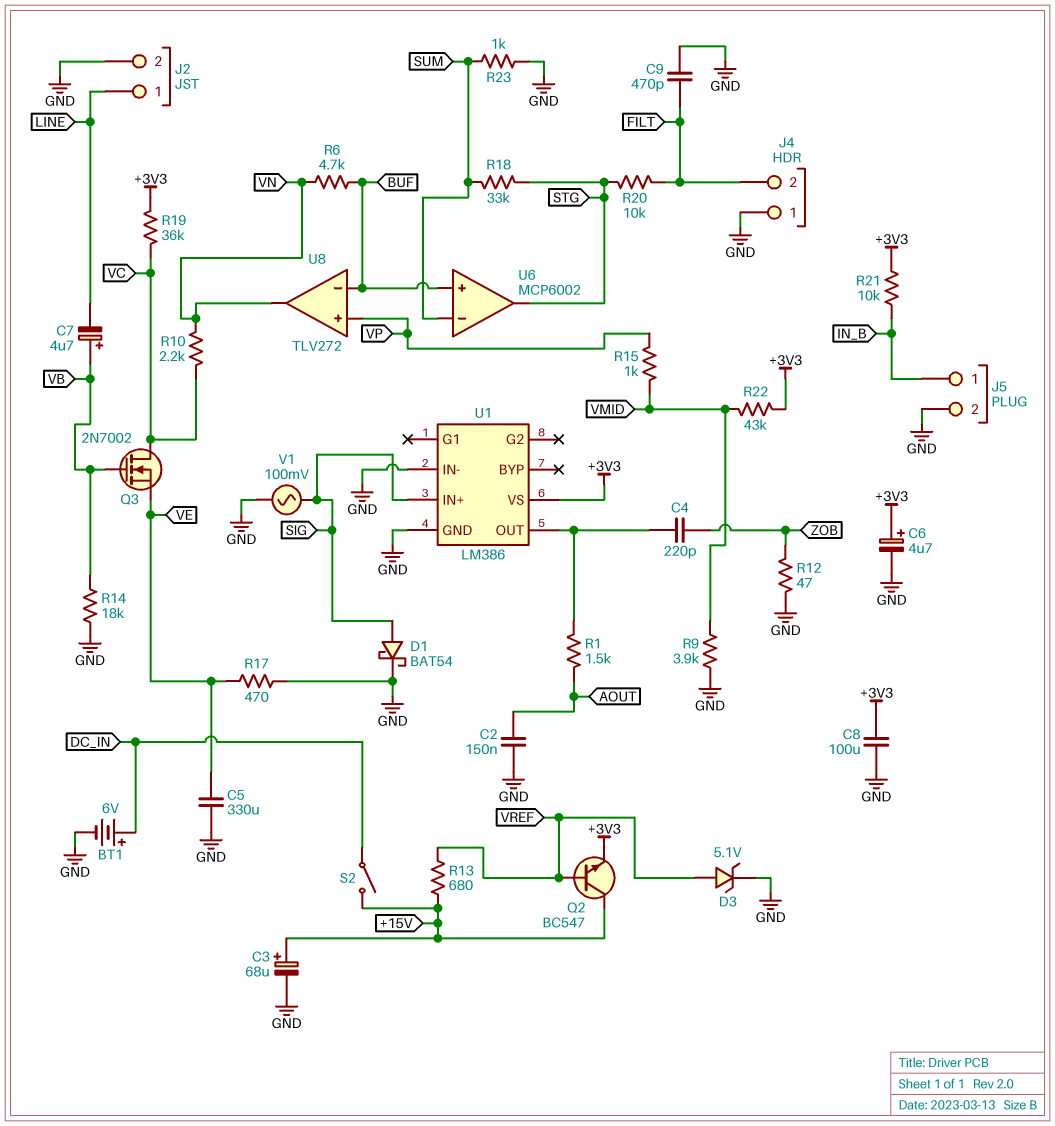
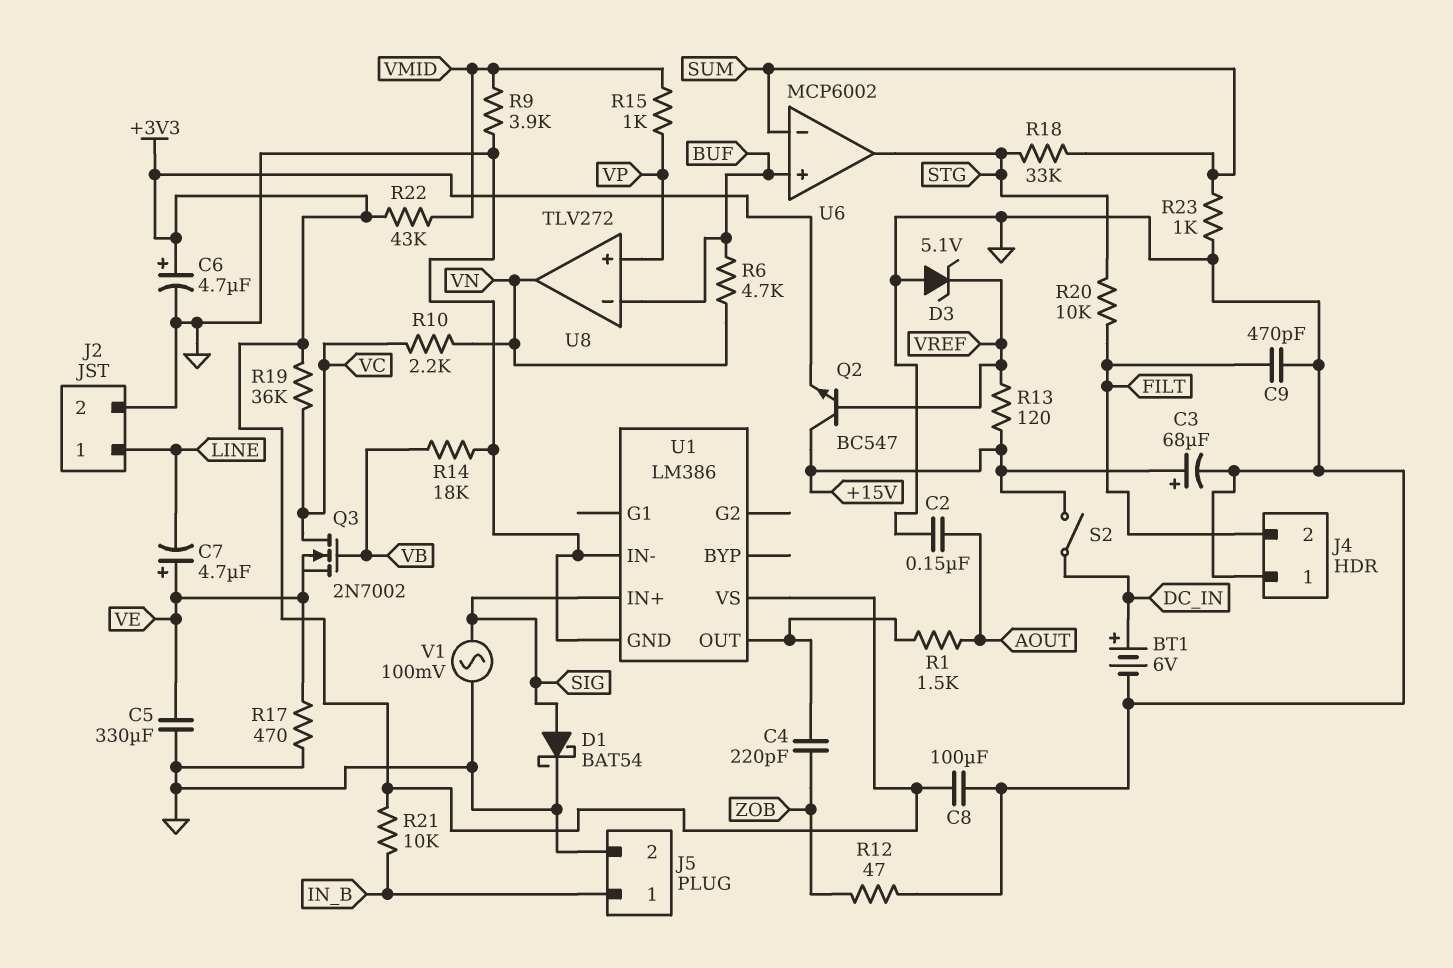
C7: 4.7uF (plus VB, minus LINE) -> 4.7uF (plus VE, minus LINE)
D3: zener 5.1V (A VREF, K GND) -> zener 5.1V (A GND, K VREF)
R13: 680 (+15V, VREF) -> 120 (+15V, VREF)

